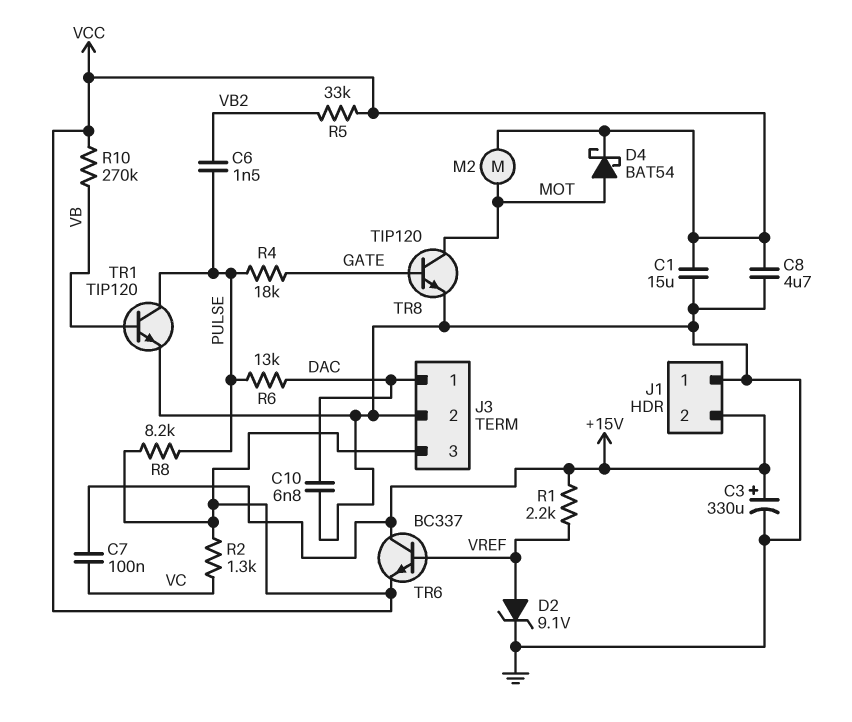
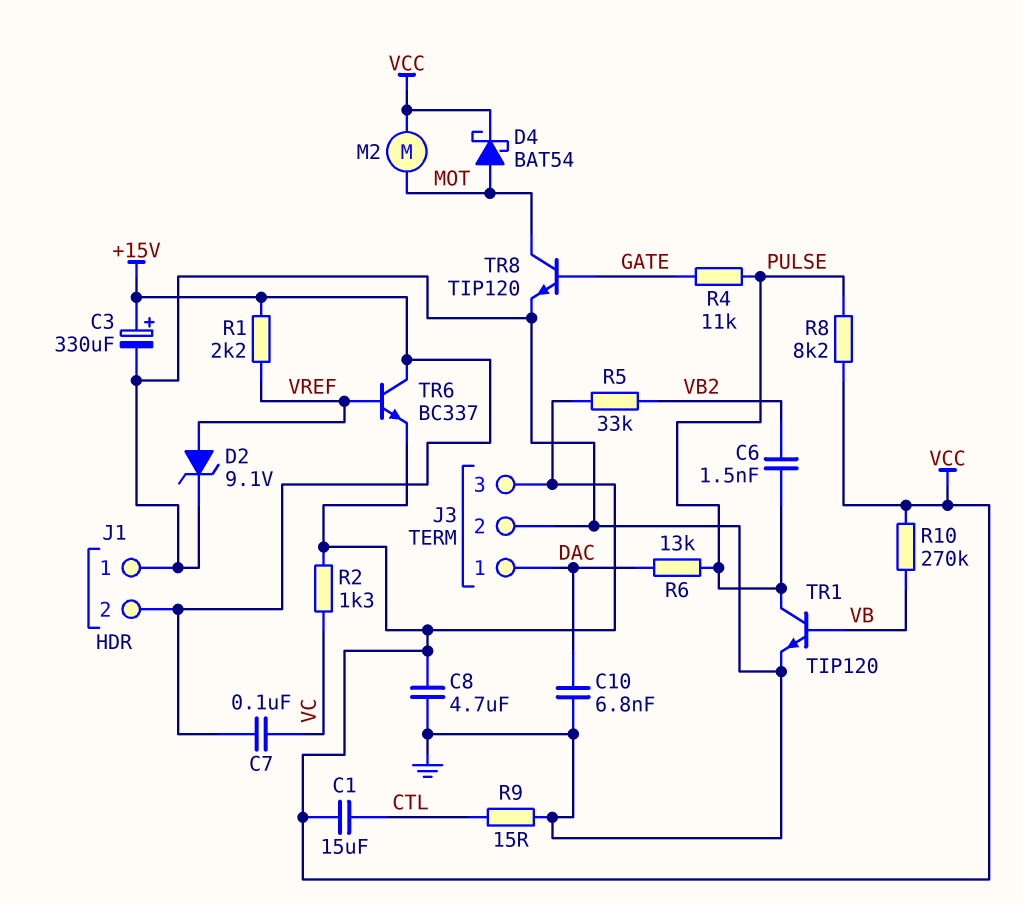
C1: 15uF (GND, VCC) -> 15uF (CTL, VCC)
R4: 18k (GATE, PULSE) -> 11k (GATE, PULSE)
R9: none -> 15 (CTL, GND)

